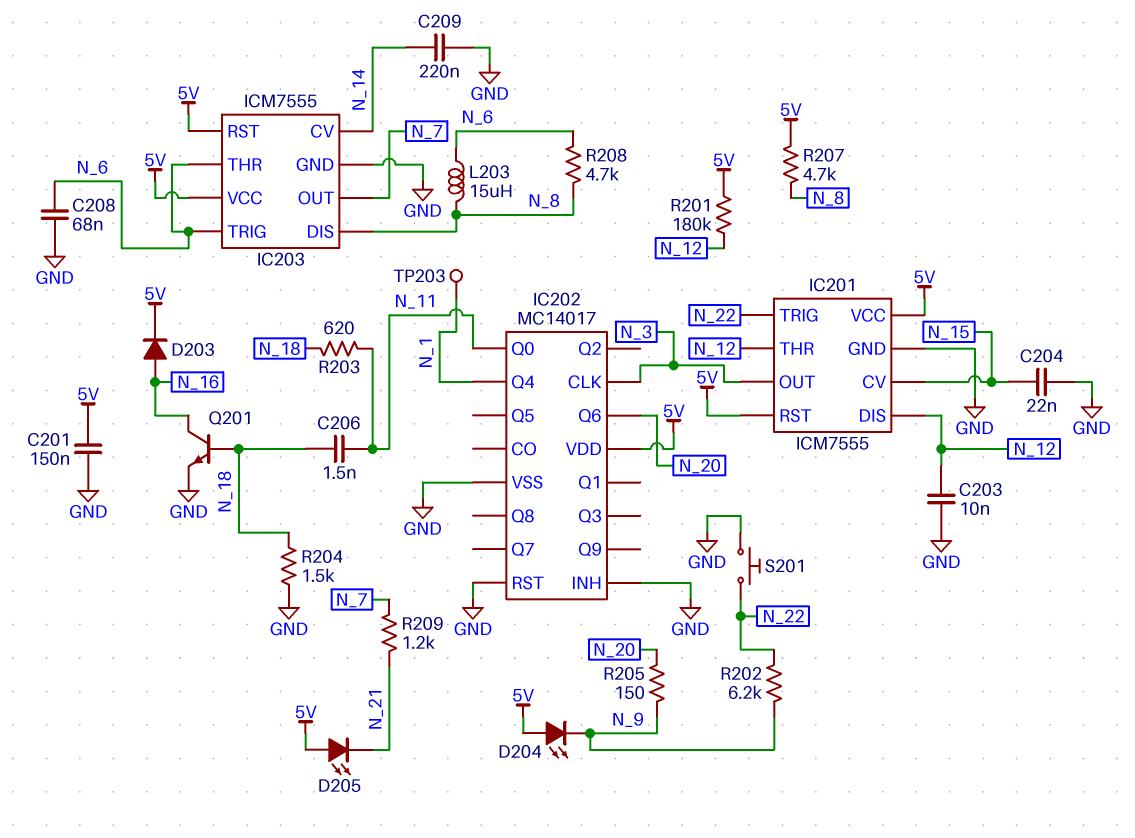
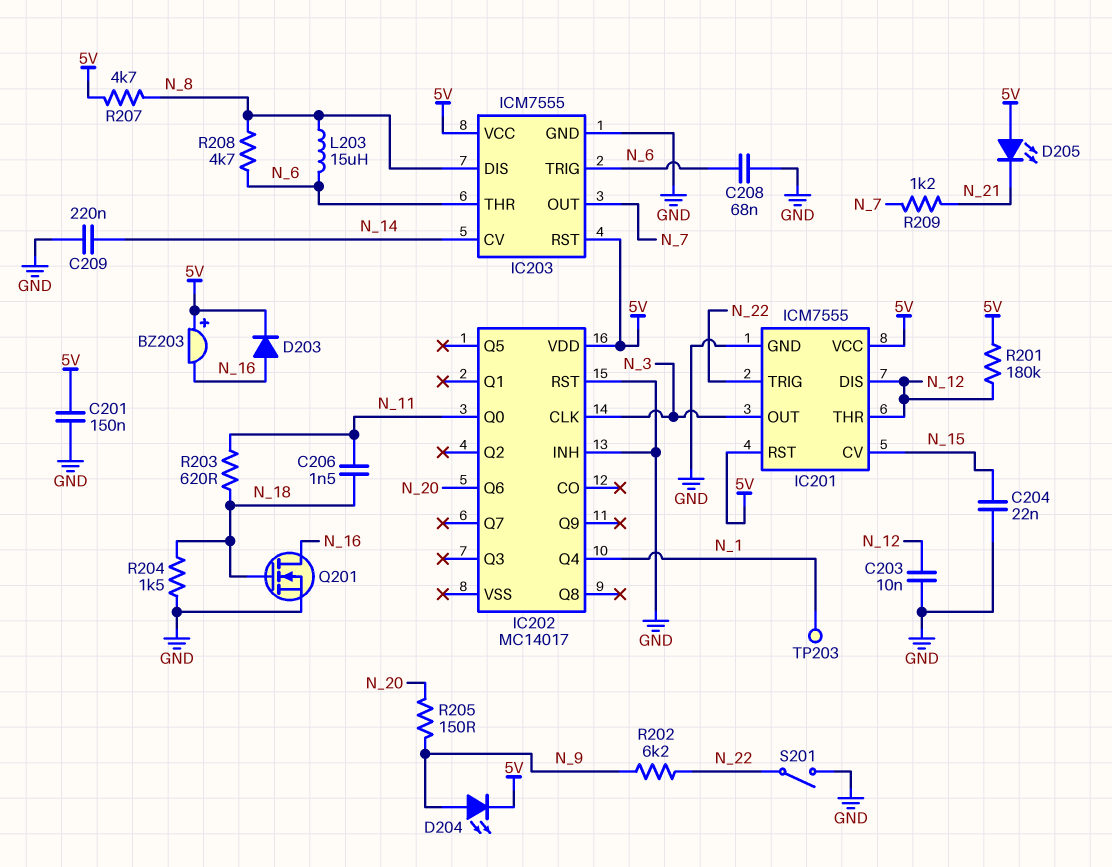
BZ203: none -> buzzer (plus 5V, minus N_16)
D204: LED (A 5V, K N_9) -> LED (A N_9, K 5V)
IC202 pin VSS: GND -> none
Q201: NPN (B N_18, C N_16, E GND) -> NMOS (G N_18, D N_16, S GND)
S201: button (GND, N_22) -> switch (GND, N_22)

